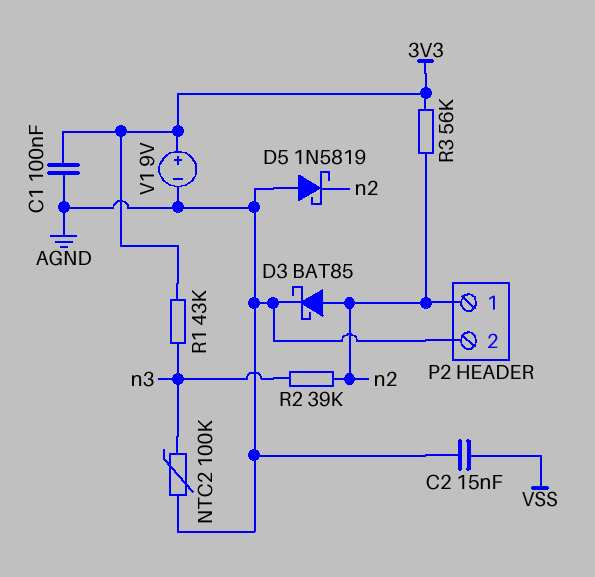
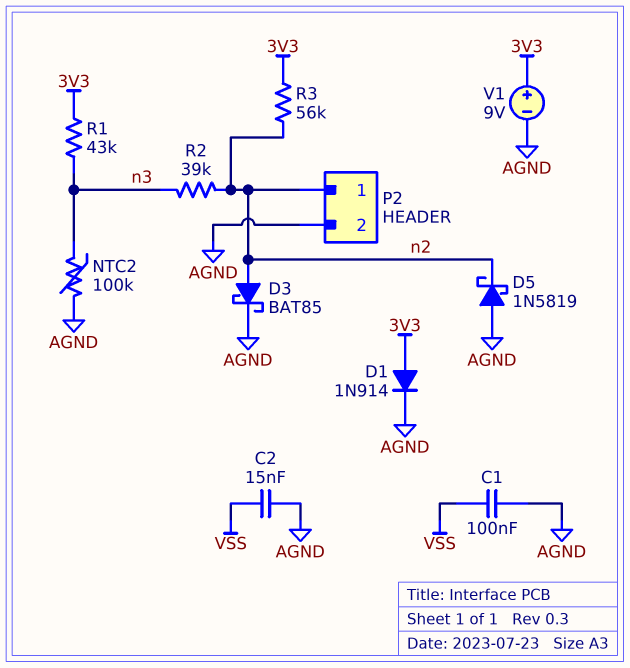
C1: 100nF (3V3, AGND) -> 100nF (AGND, VSS)
D1: none -> diode 1N914 (A 3V3, K AGND)

